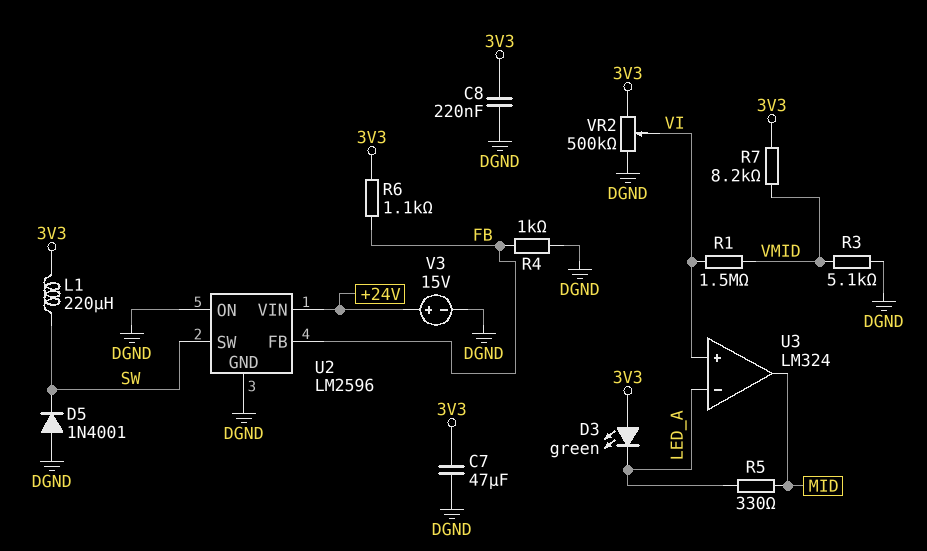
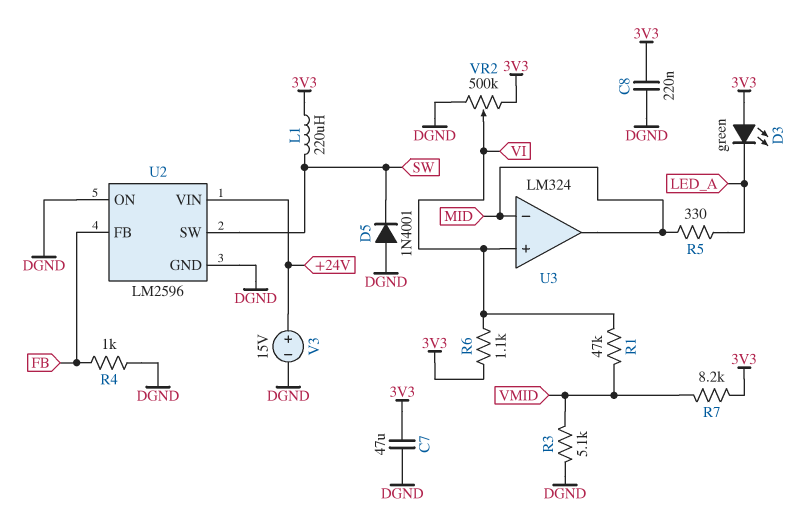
R1: 1.5M (VI, VMID) -> 47k (VI, VMID)
R6: 1.1k (3V3, FB) -> 1.1k (3V3, VI)
U3 pin in-: LED_A -> MID

